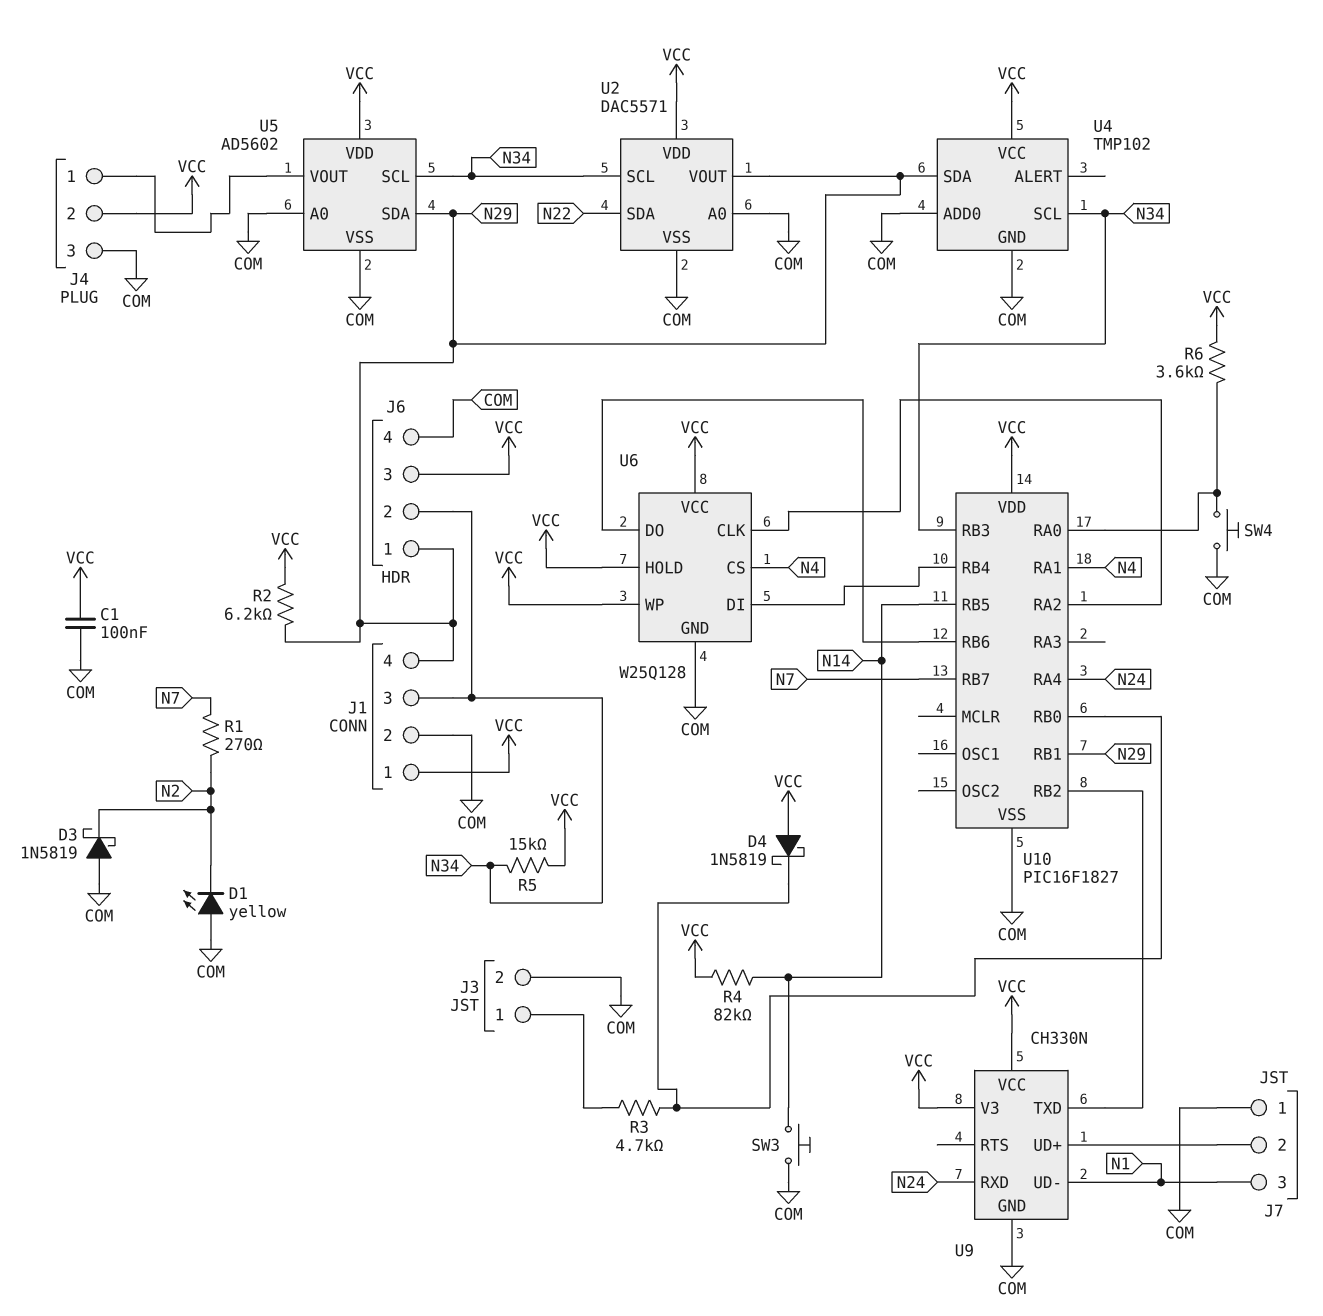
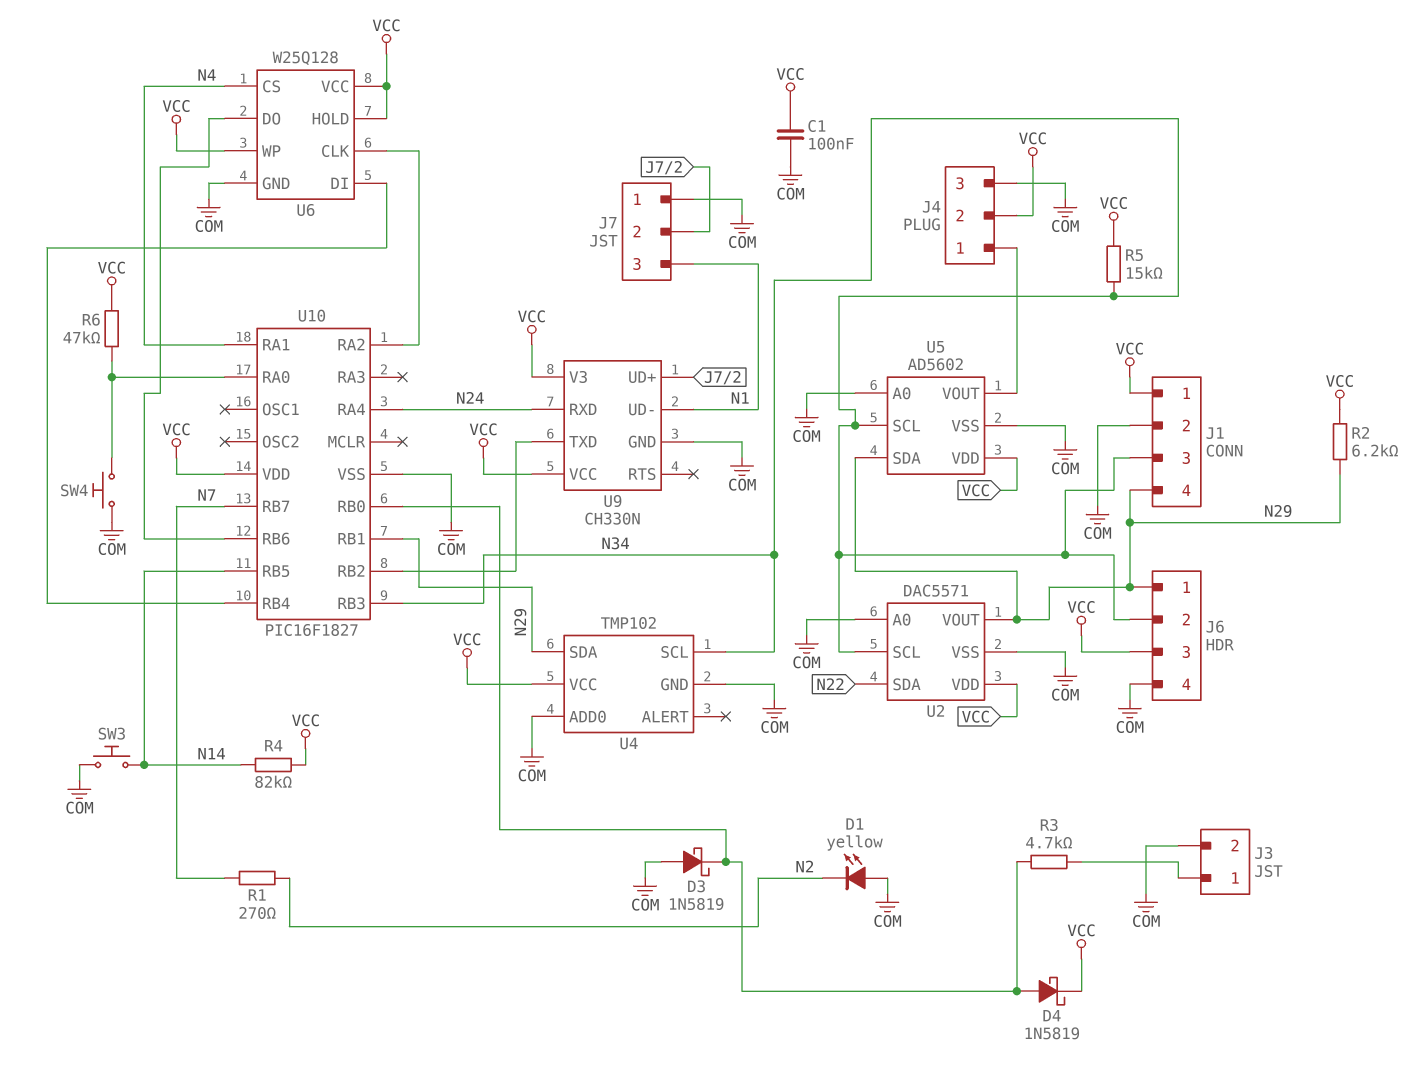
D3: schottky 1N5819 (A COM, K N2) -> schottky 1N5819 (A COM, K U10/RB0)
D4: schottky 1N5819 (A VCC, K U10/RB0) -> schottky 1N5819 (A U10/RB0, K VCC)
R6: 3.6k (U10/RA0, VCC) -> 47k (U10/RA0, VCC)

